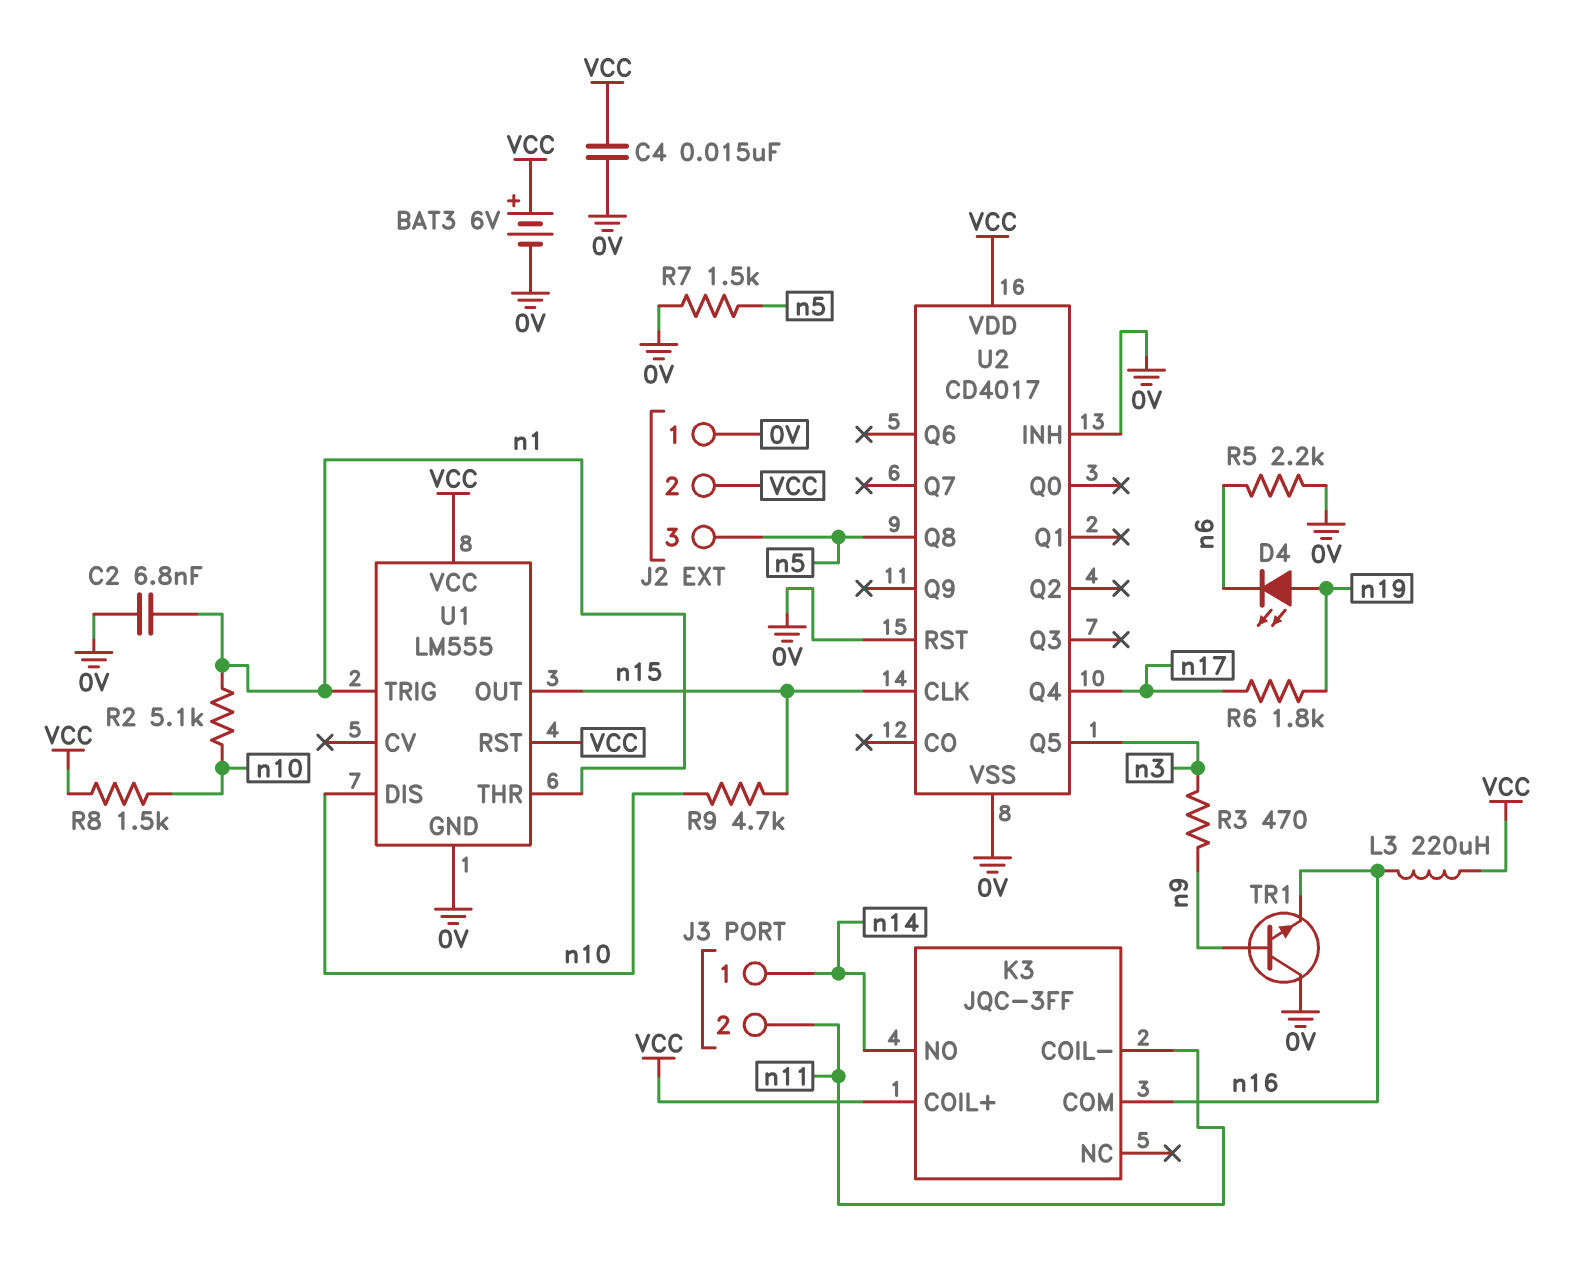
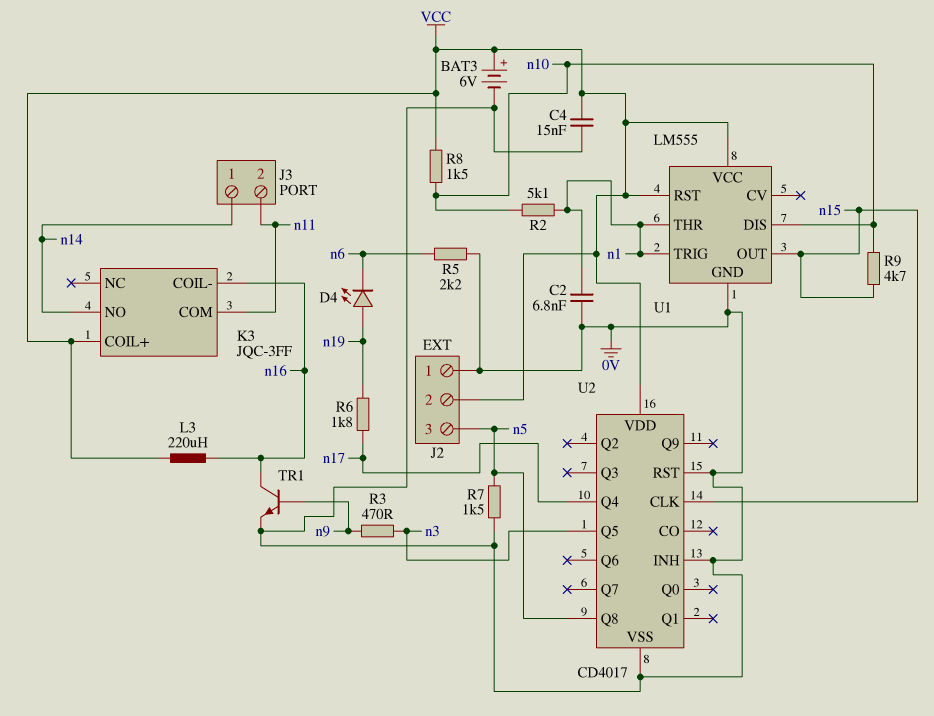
K3 pin COIL-: n11 -> n16
K3 pin COM: n16 -> n11
TR1: NPN (B n9, C 0V, E n16) -> NPN (B n9, C n16, E 0V)

